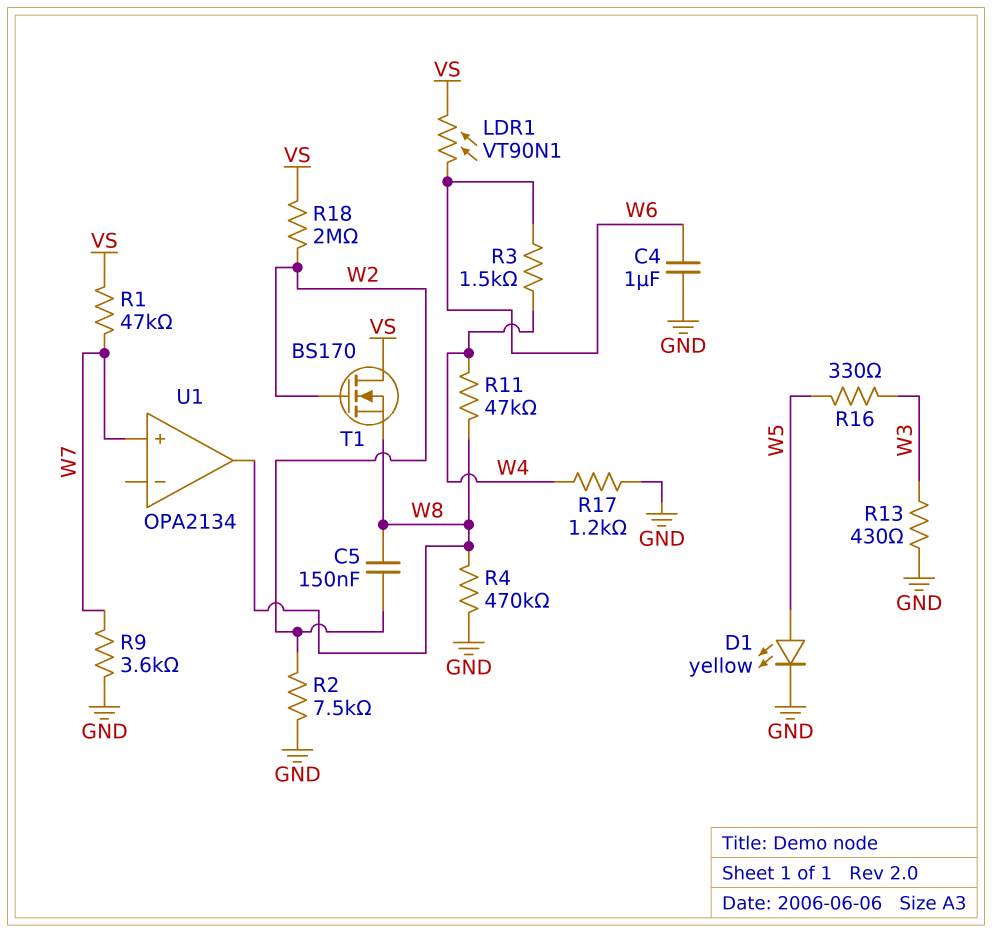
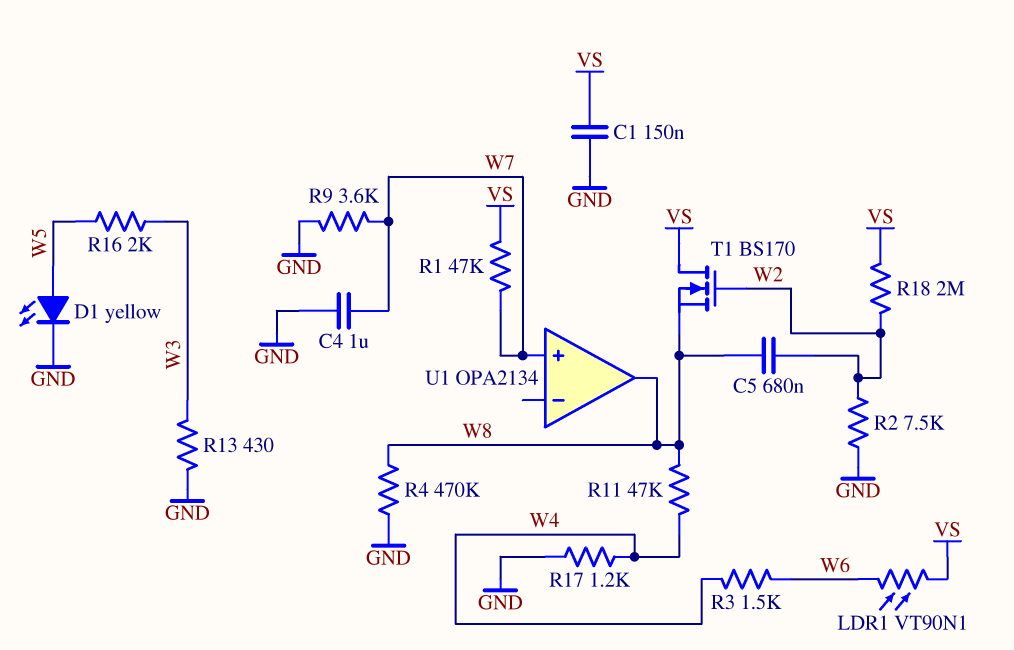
C1: none -> 150nF (GND, VS)
C4: 1uF (GND, W6) -> 1uF (GND, W7)
C5: 150nF (W2, W8) -> 680nF (W2, W8)
R16: 330 (W3, W5) -> 2k (W3, W5)

